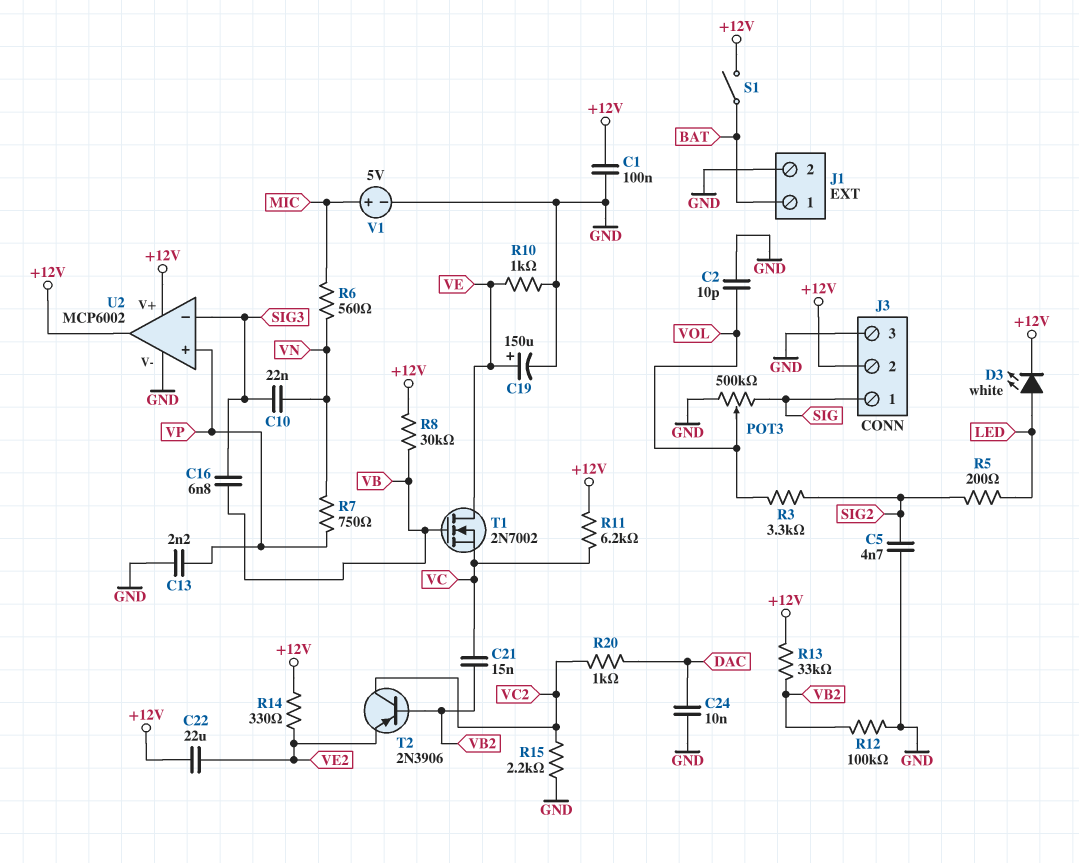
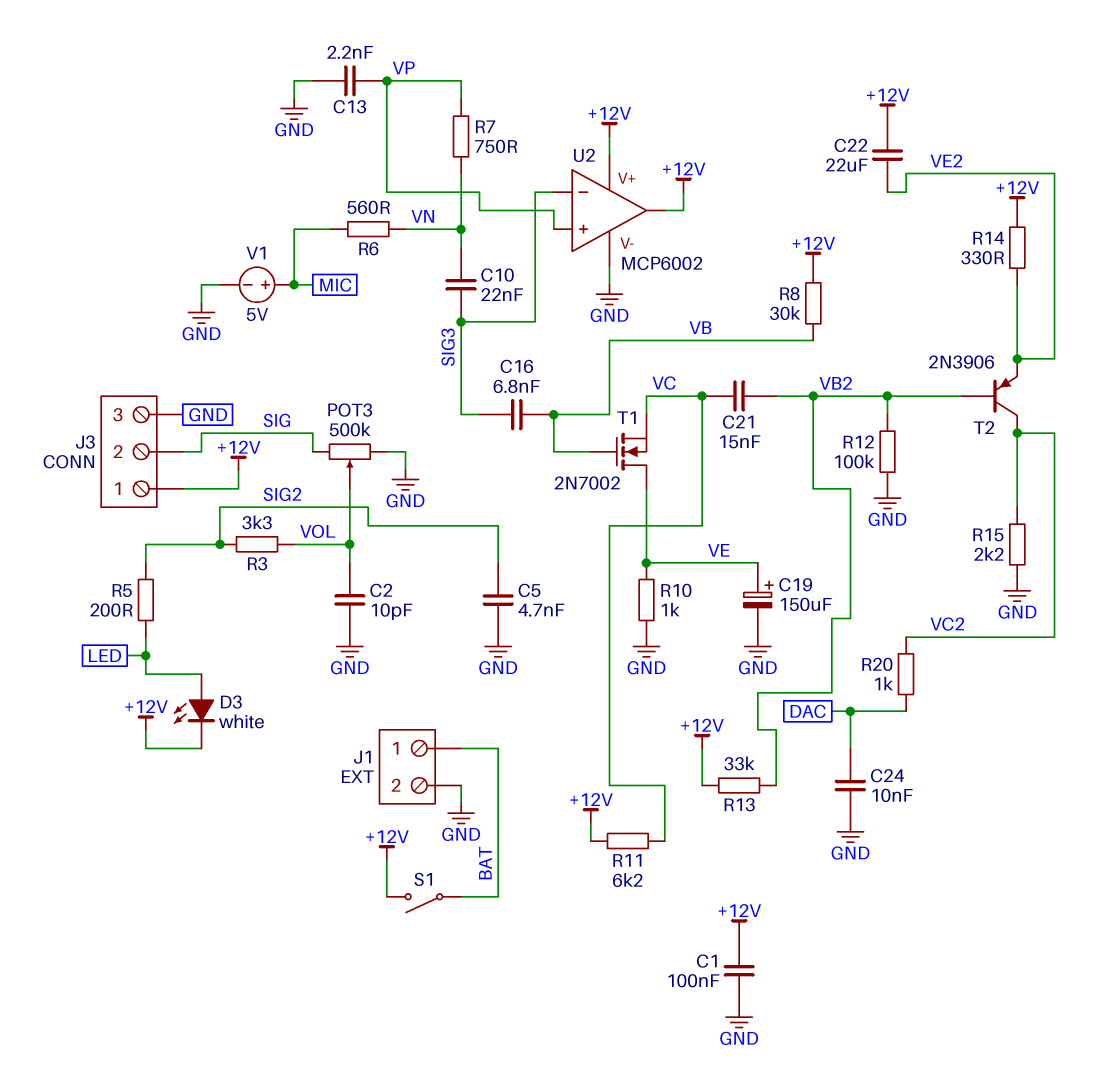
J3 pin 1: SIG -> +12V
J3 pin 2: +12V -> SIG

